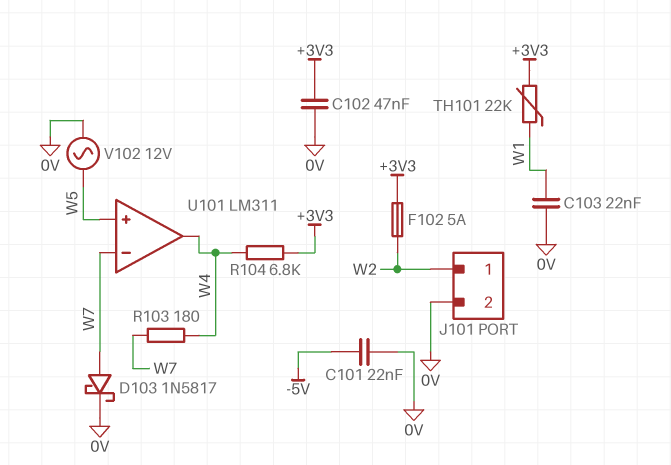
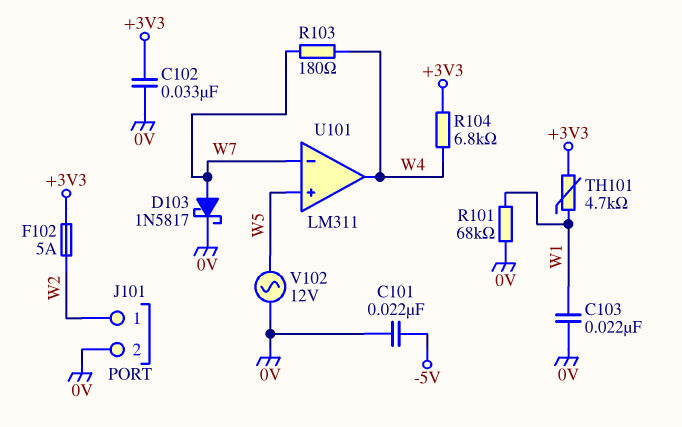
C102: 47nF (+3V3, 0V) -> 33nF (+3V3, 0V)
R101: none -> 68k (0V, W1)
TH101: 22k (+3V3, W1) -> 4.7k (+3V3, W1)

